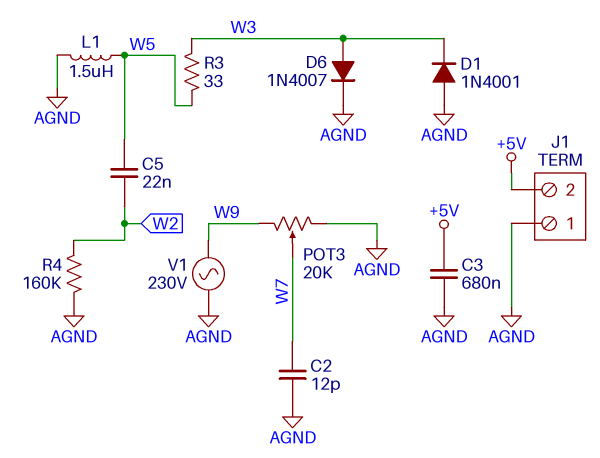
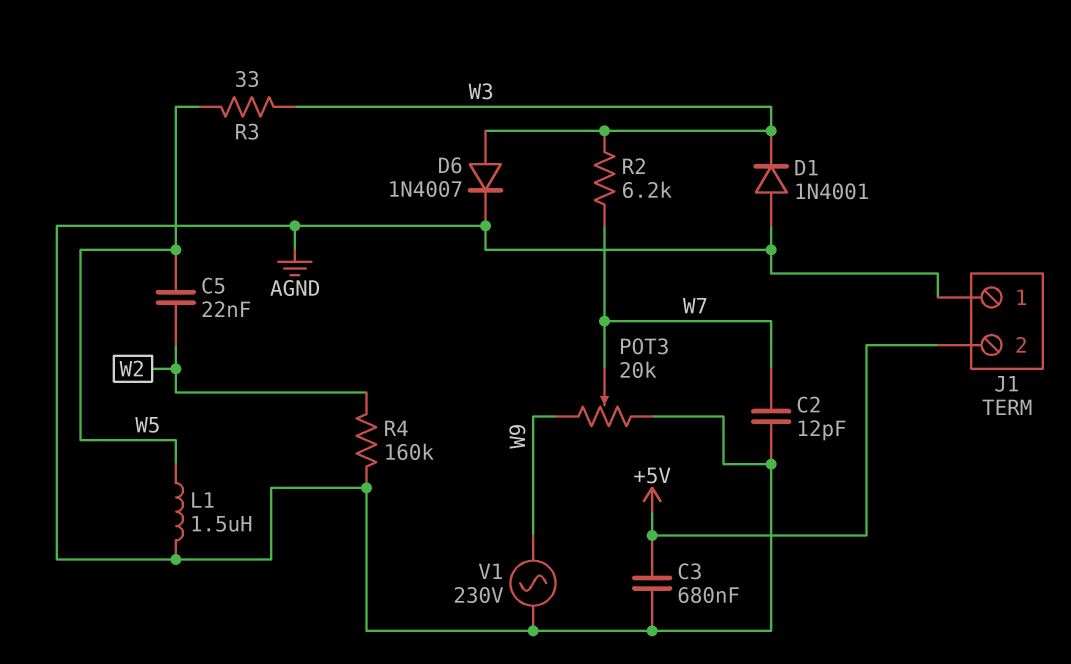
R2: none -> 6.2k (W3, W7)

